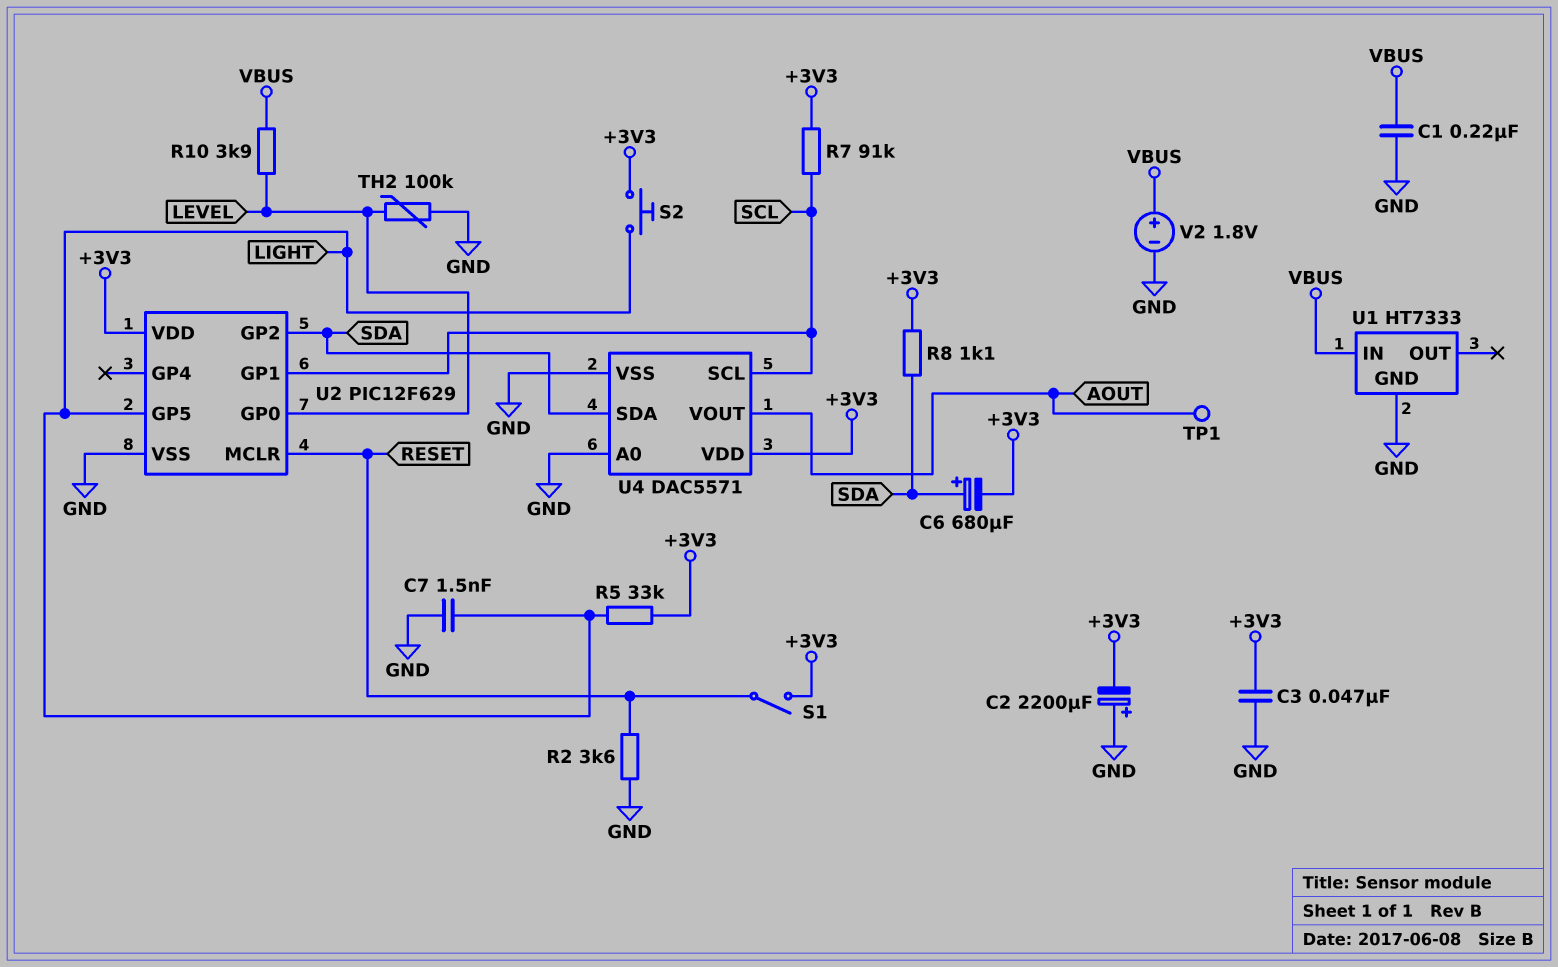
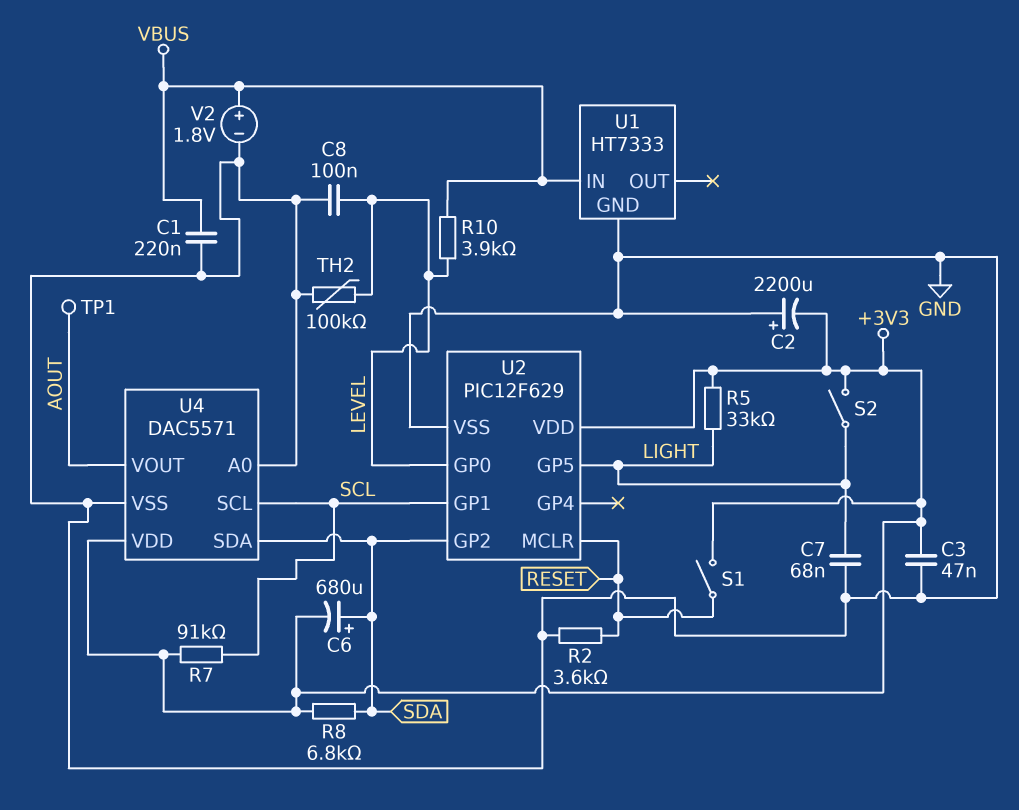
C7: 1.5nF (GND, LIGHT) -> 68nF (GND, LIGHT)
C8: none -> 100nF (GND, LEVEL)
R8: 1.1k (+3V3, SDA) -> 6.8k (+3V3, SDA)
S2: button (+3V3, LIGHT) -> switch (+3V3, LIGHT)

